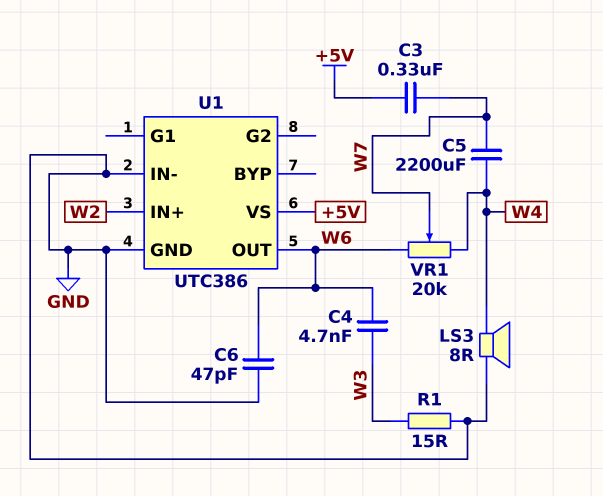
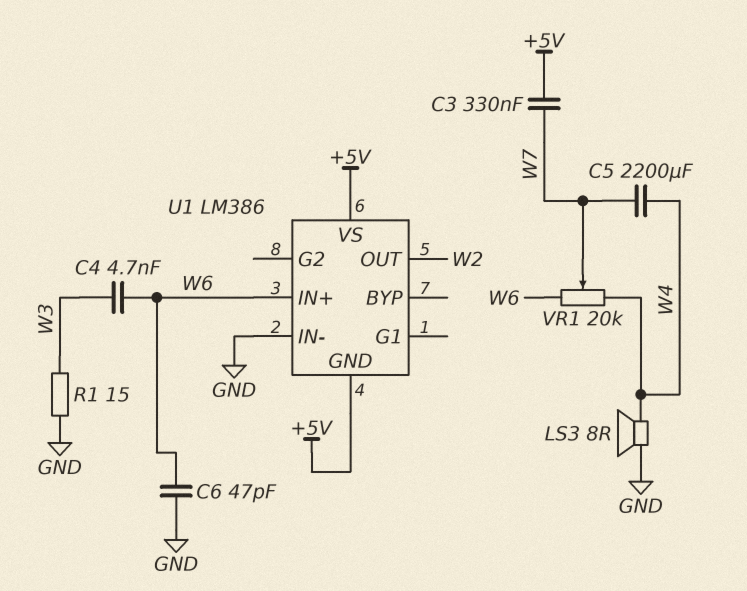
U1: UTC386 -> LM386
U1 pin GND: GND -> +5V
U1 pin IN+: W2 -> W6
U1 pin OUT: W6 -> W2

